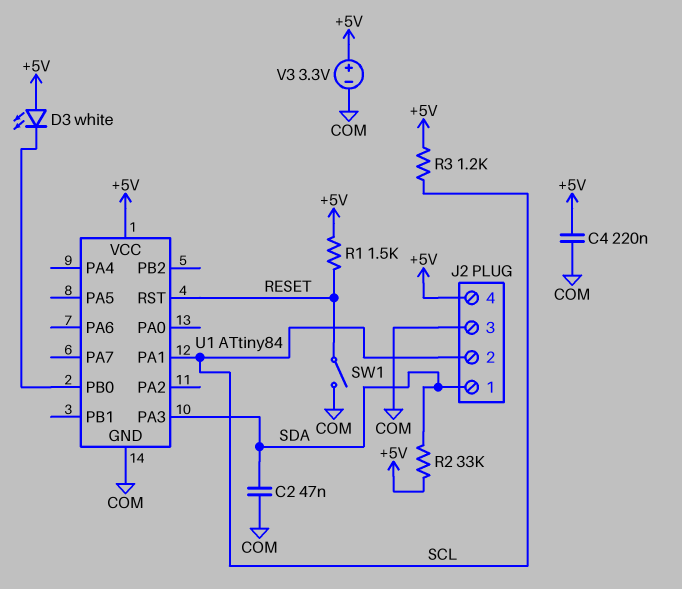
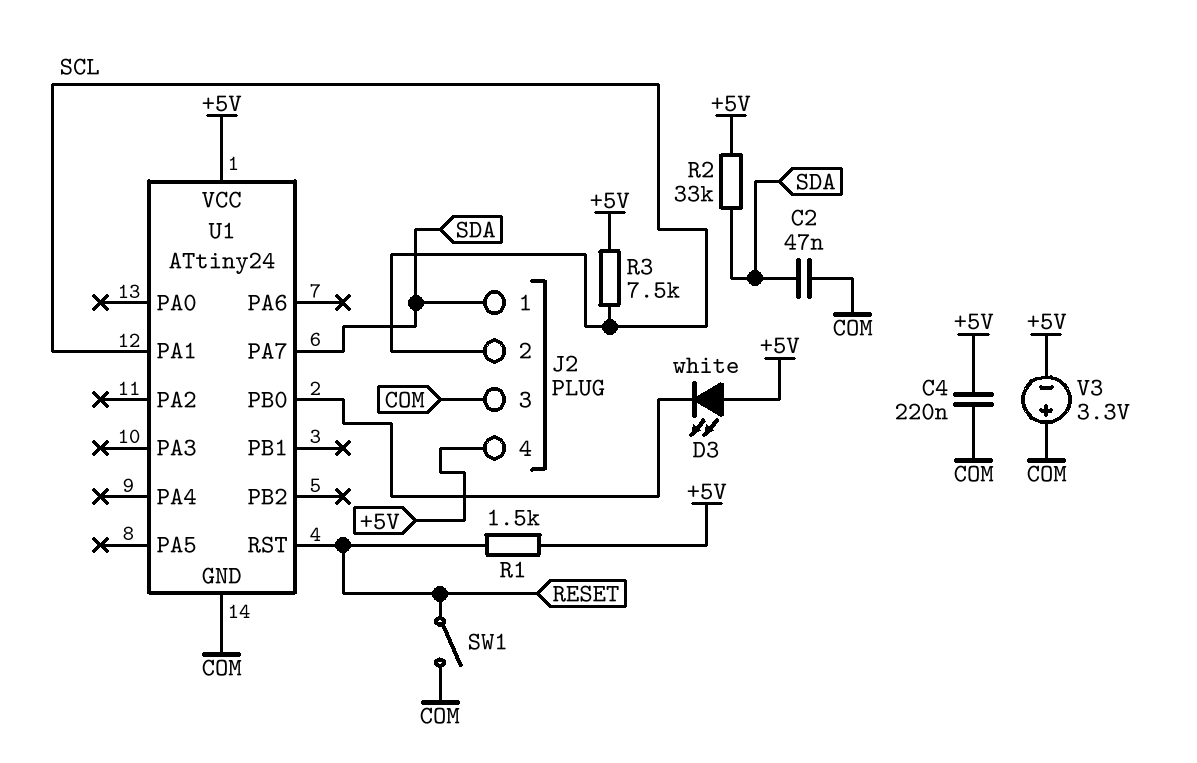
R3: 1.2k (+5V, SCL) -> 7.5k (+5V, SCL)
U1: ATtiny84 -> ATtiny24
U1 pin PA3: SDA -> none
U1 pin PA7: none -> SDA
V3: 3.3V (plus +5V, minus COM) -> 3.3V (plus COM, minus +5V)

